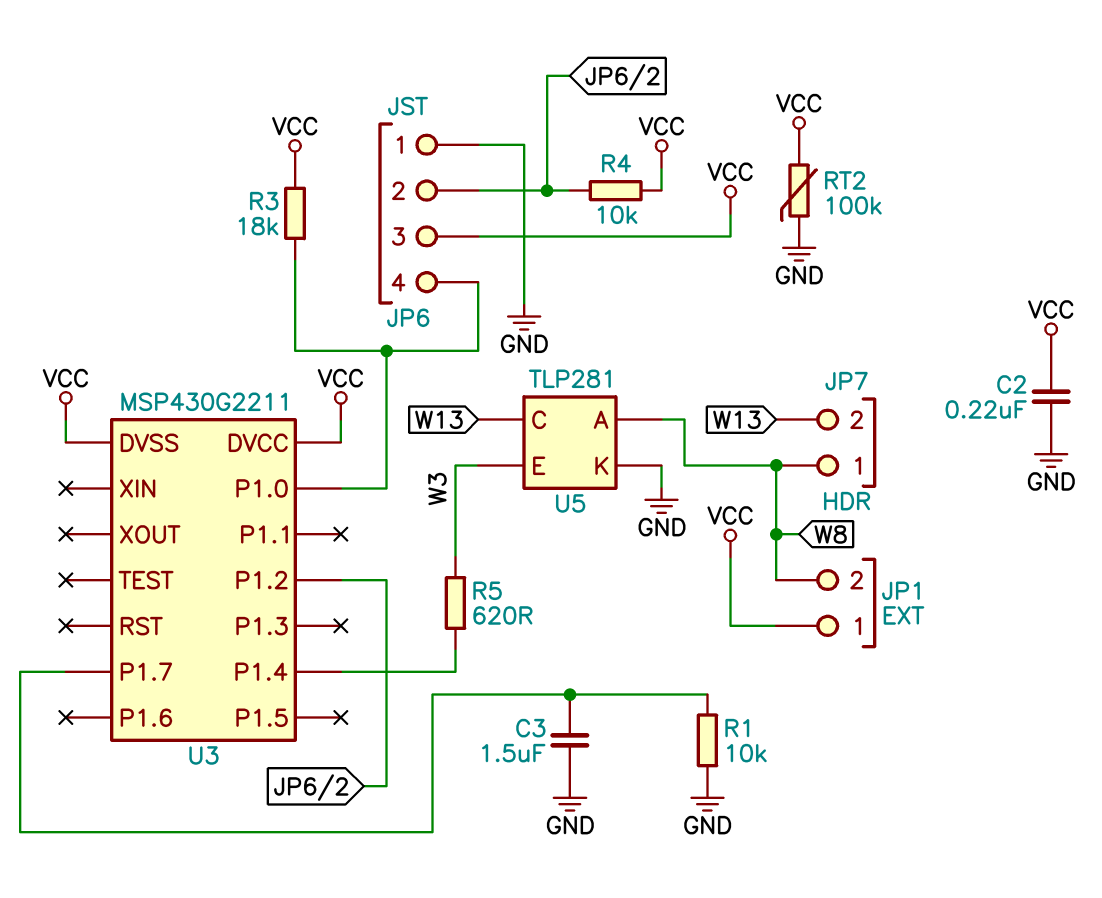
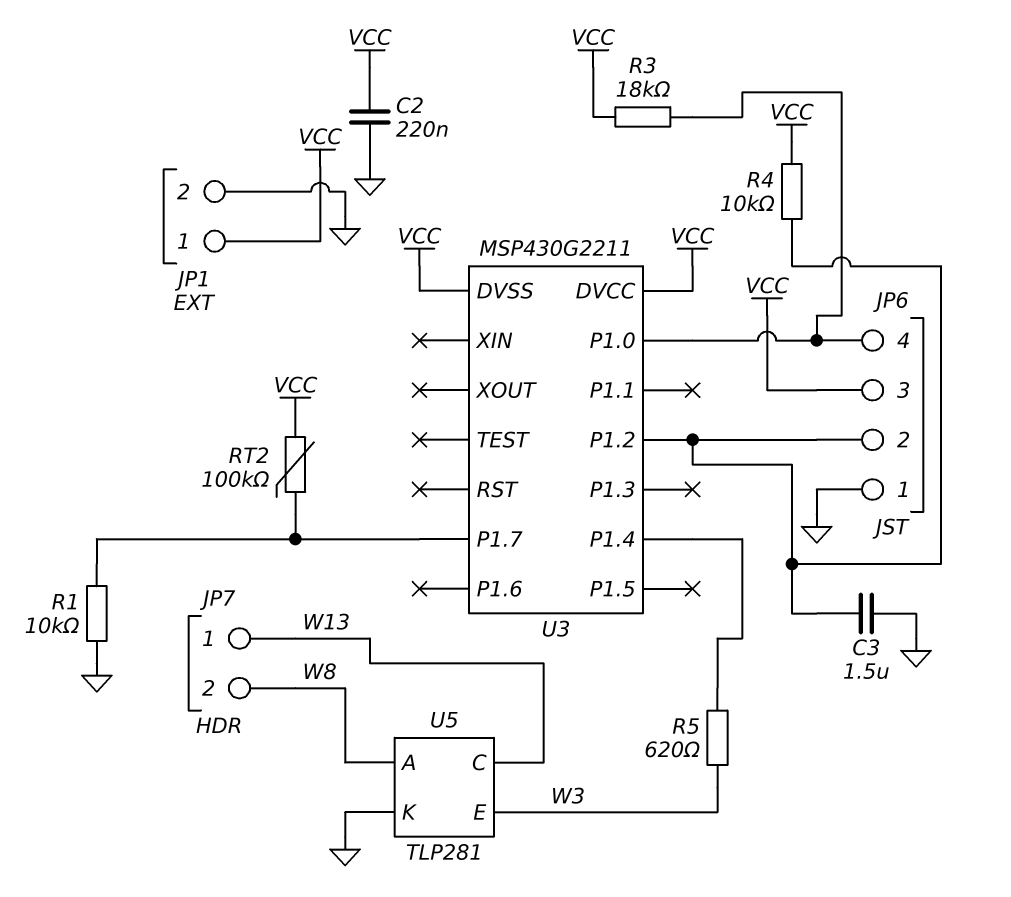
C3: 1.5uF (GND, U3/P1.7) -> 1.5uF (GND, JP6/2)
JP1 pin 2: W8 -> GND
JP7 pin 1: W8 -> W13
JP7 pin 2: W13 -> W8
RT2: 100k (GND, VCC) -> 100k (U3/P1.7, VCC)

